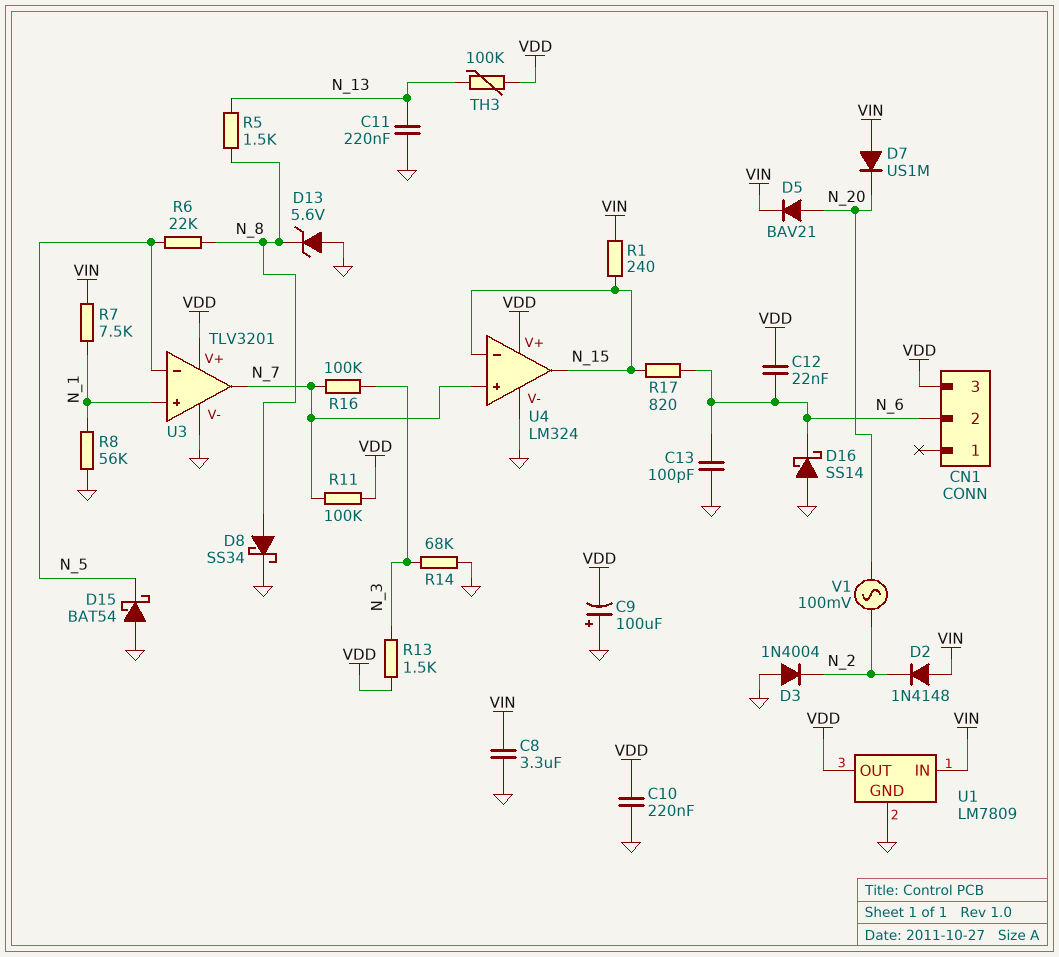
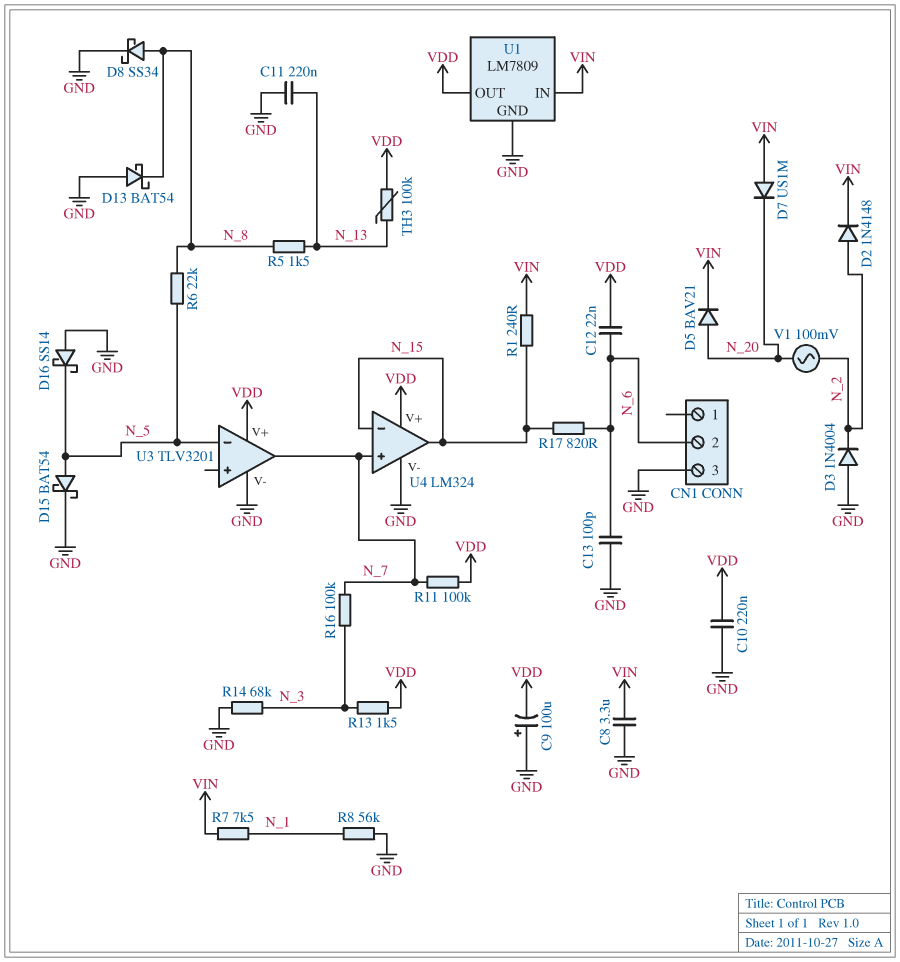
CN1 pin 3: VDD -> GND
D2: diode 1N4148 (A VIN, K N_2) -> diode 1N4148 (A N_2, K VIN)
D13: zener 5.6V (A GND, K N_8) -> schottky BAT54 (A GND, K N_8)
D15: schottky BAT54 (A GND, K N_5) -> schottky BAT54 (A N_5, K GND)
D16: schottky SS14 (A GND, K N_6) -> schottky SS14 (A GND, K N_5)
U3 pin in+: N_1 -> none

